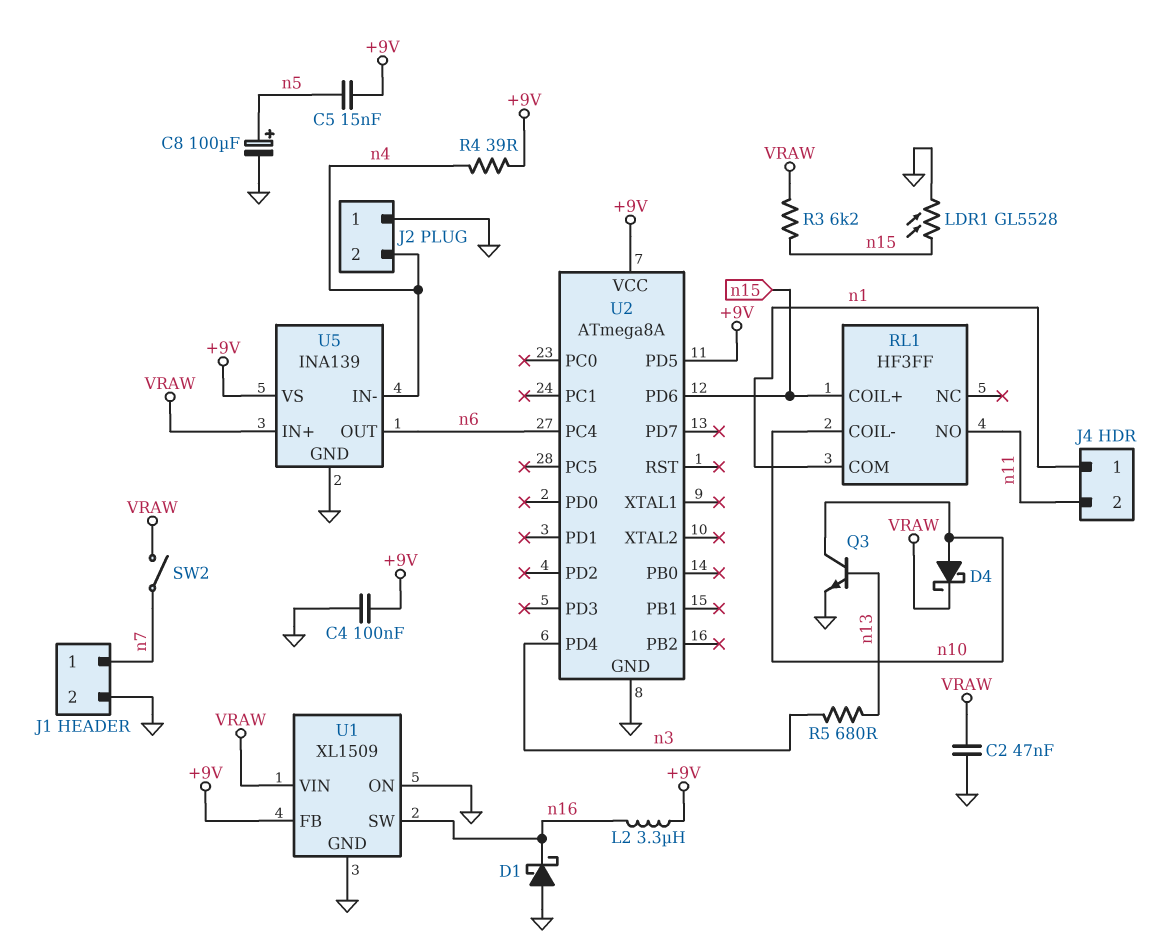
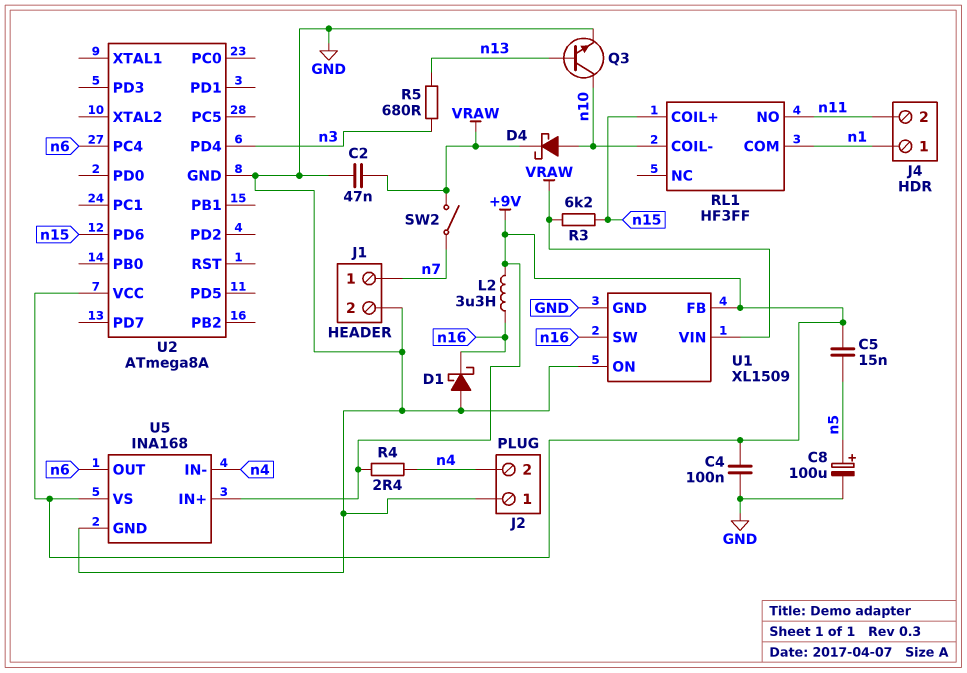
LDR1: GL5528 (GND, n15) -> none
R4: 39 (+9V, n4) -> 2.4 (+9V, n4)
U2 pin PD5: +9V -> none
U5: INA139 -> INA168
U5 pin IN+: VRAW -> +9V

